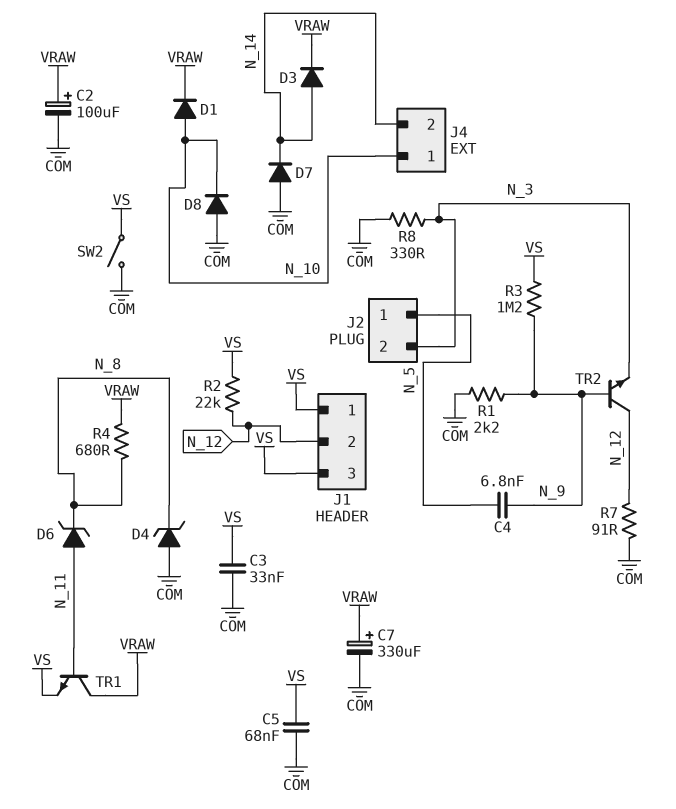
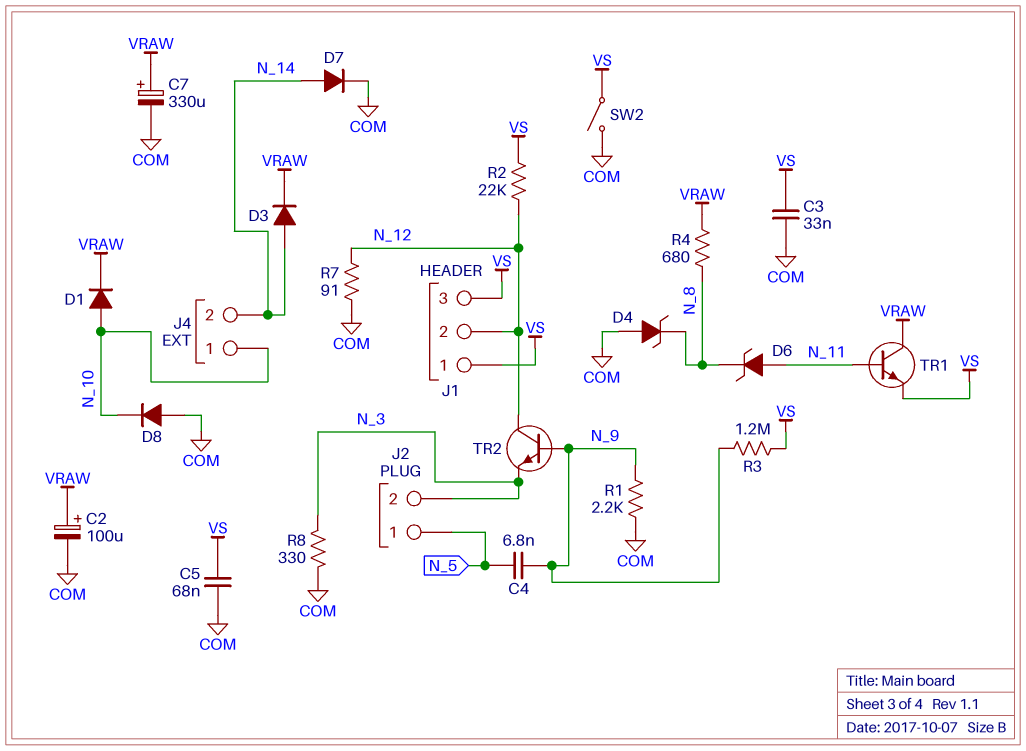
D7: diode (A COM, K N_14) -> diode (A N_14, K COM)

